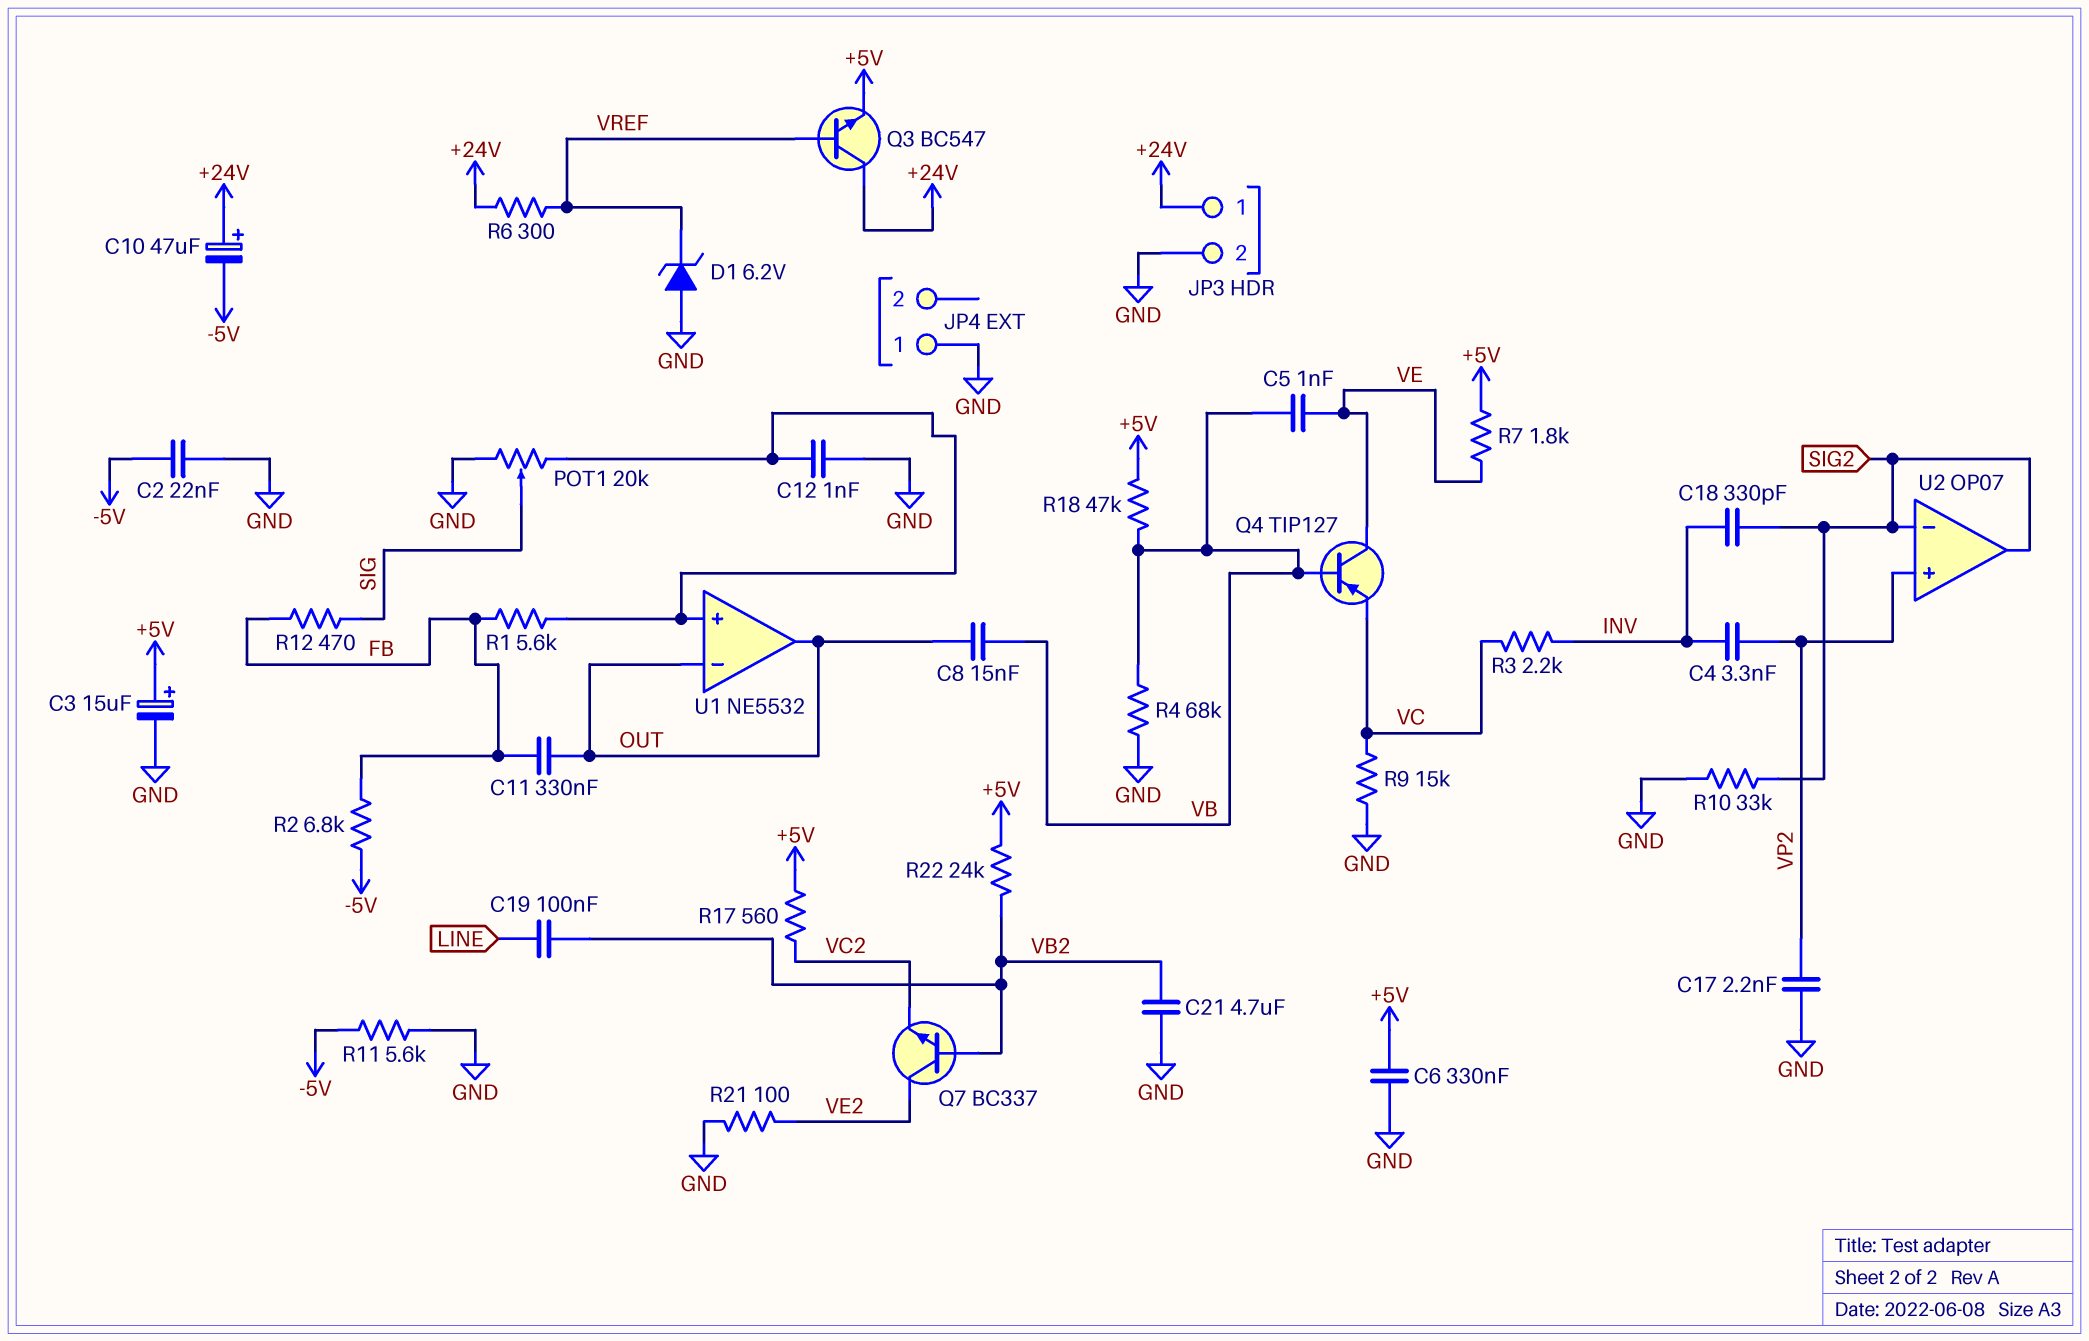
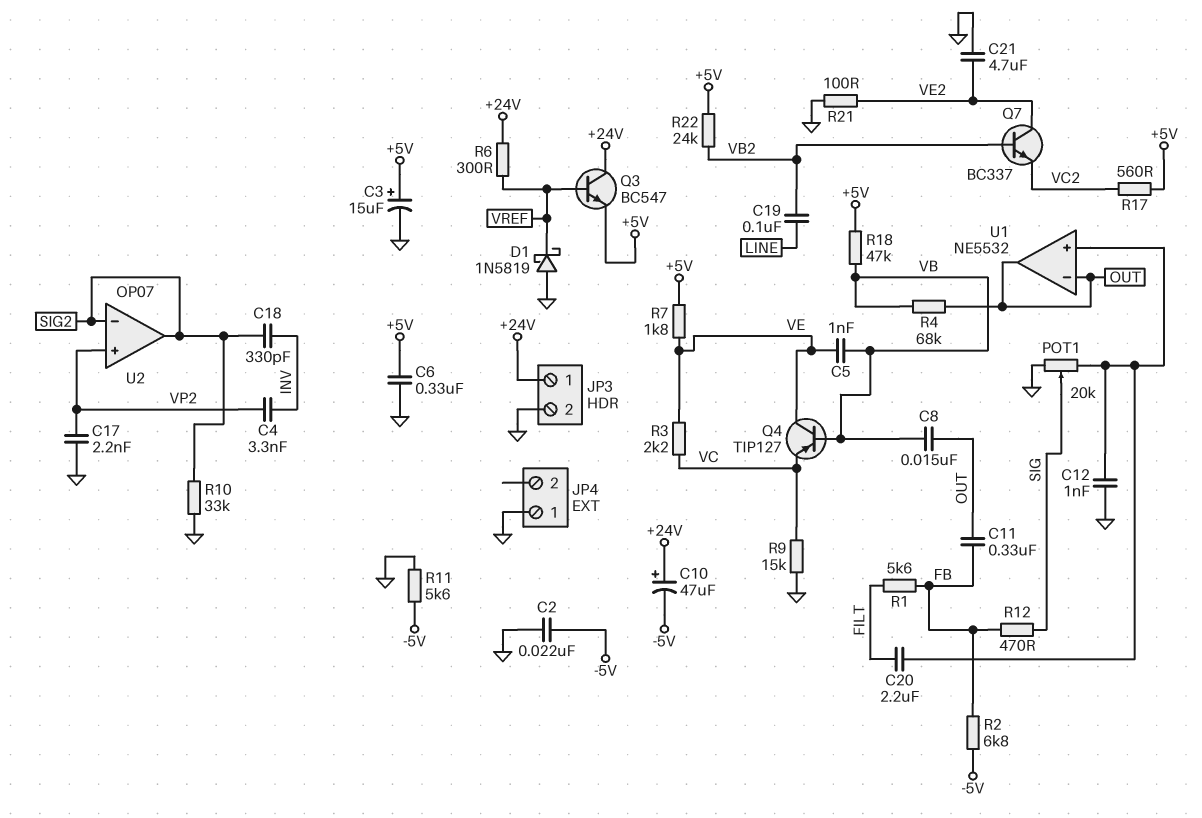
C20: none -> 2.2uF (FILT, U1/in+)
C21: 4.7uF (GND, VB2) -> 4.7uF (GND, VE2)
D1: zener 6.2V (A GND, K VREF) -> schottky 1N5819 (A GND, K VREF)
R1: 5.6k (FB, U1/in+) -> 5.6k (FB, FILT)
R3: 2.2k (INV, VC) -> 2.2k (VC, VE)
R4: 68k (GND, VB) -> 68k (OUT, VB)

